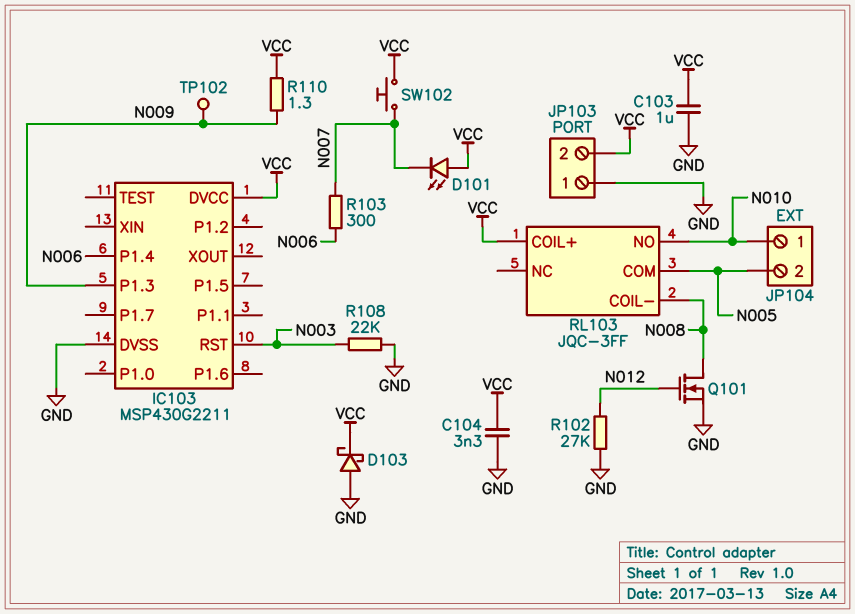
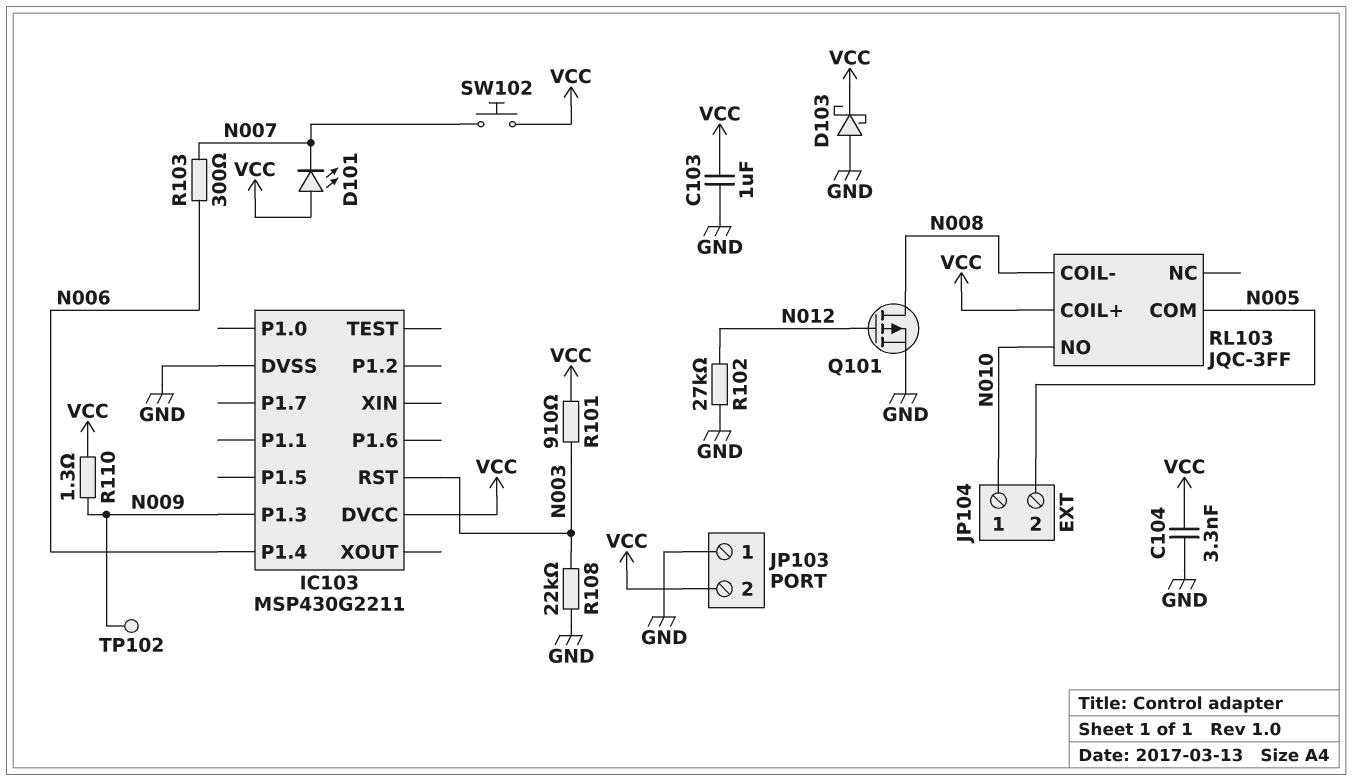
Q101: NMOS (G N012, D N008, S GND) -> PMOS (G N012, D N008, S GND)
R101: none -> 910 (N003, VCC)

